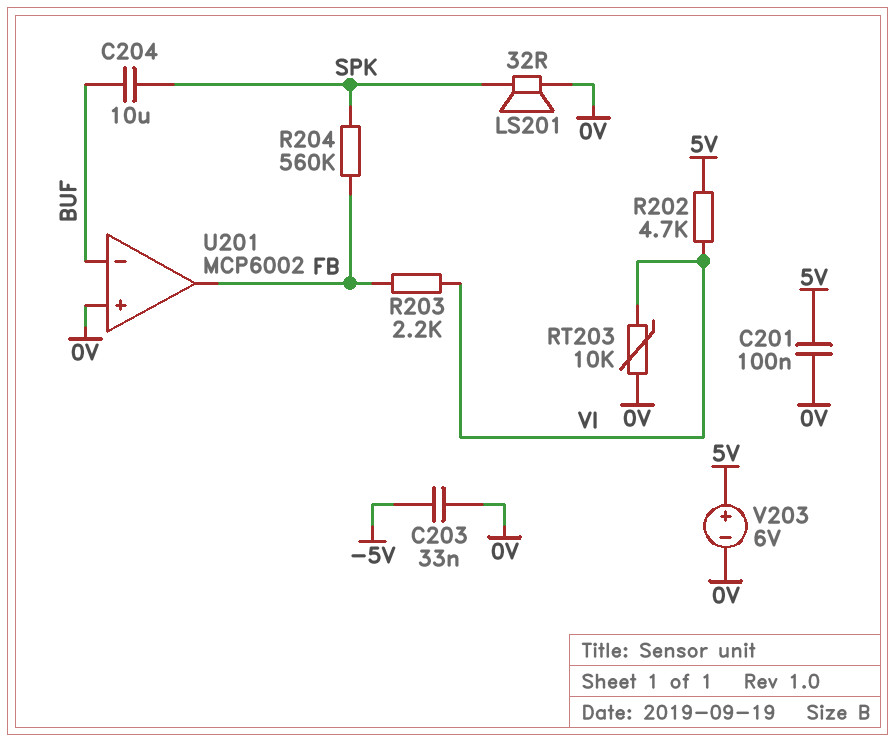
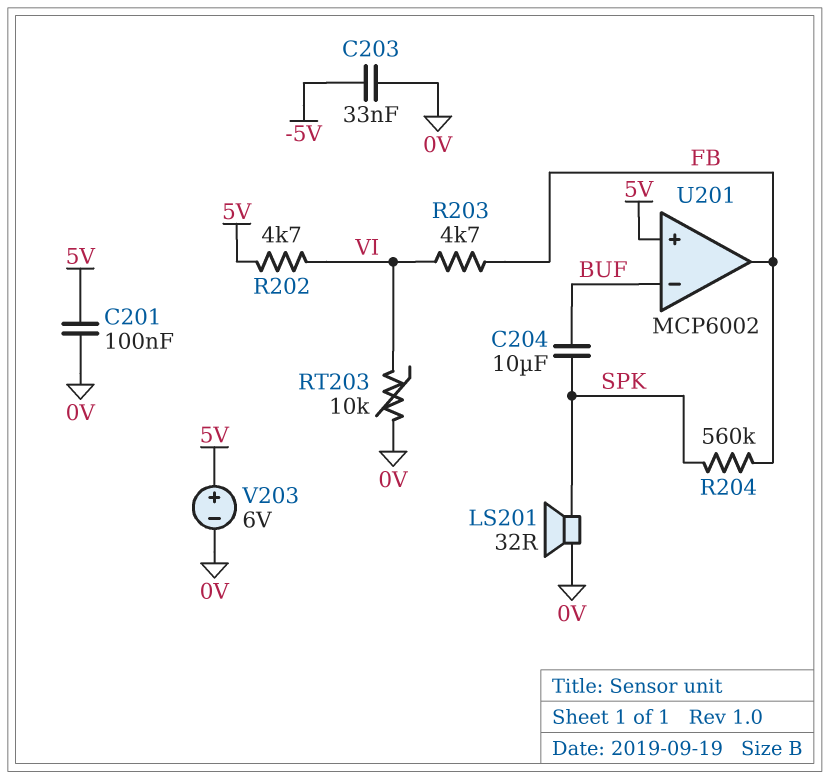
R203: 2.2k (FB, VI) -> 4.7k (FB, VI)
U201 pin in+: 0V -> 5V

